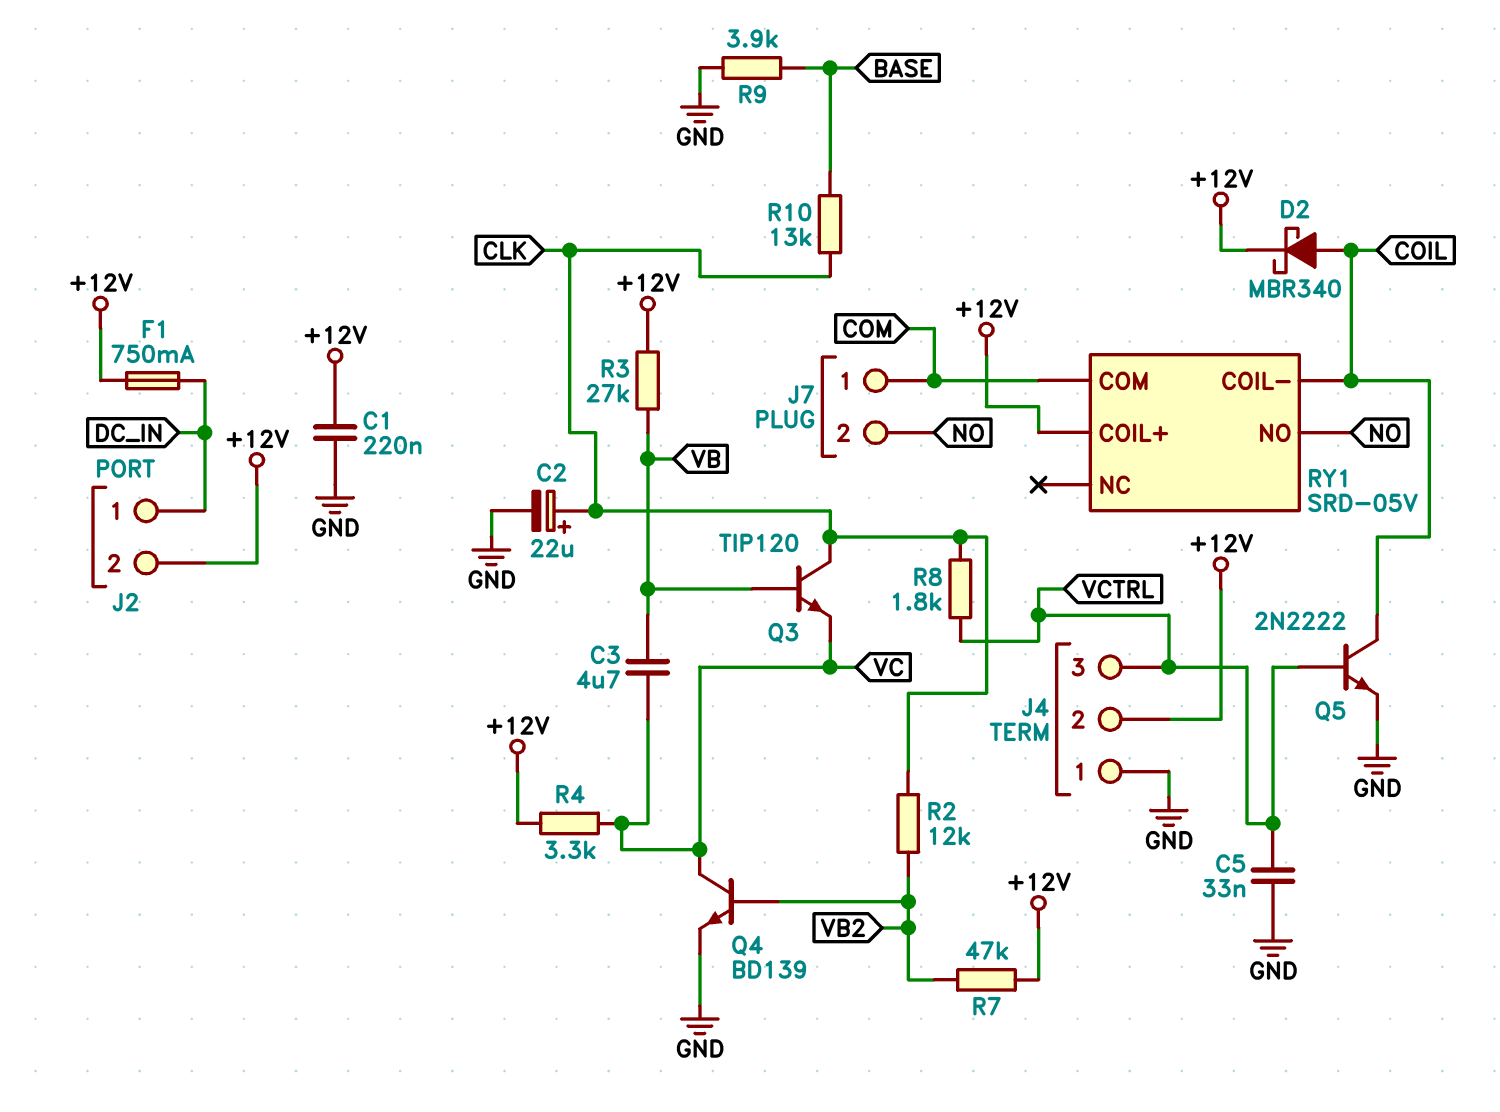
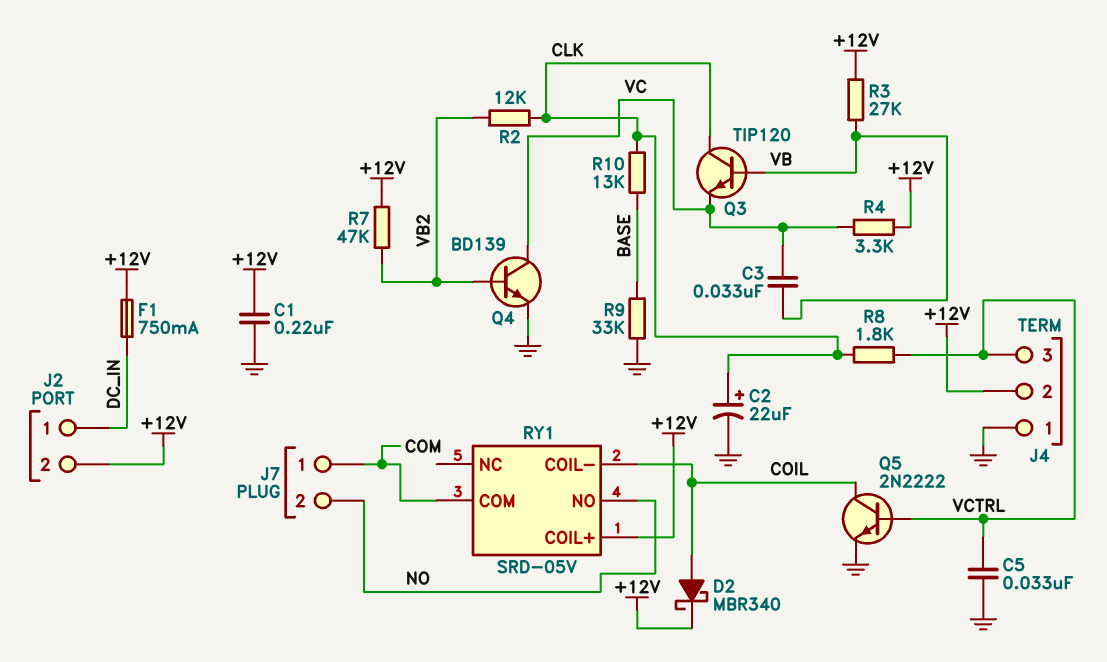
C3: 4.7uF (VB, VC) -> 33nF (VB, VC)
R9: 3.9k (BASE, GND) -> 33k (BASE, GND)

